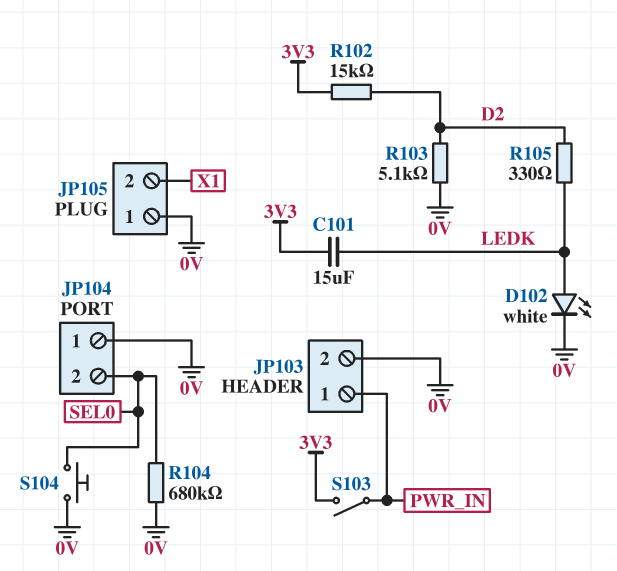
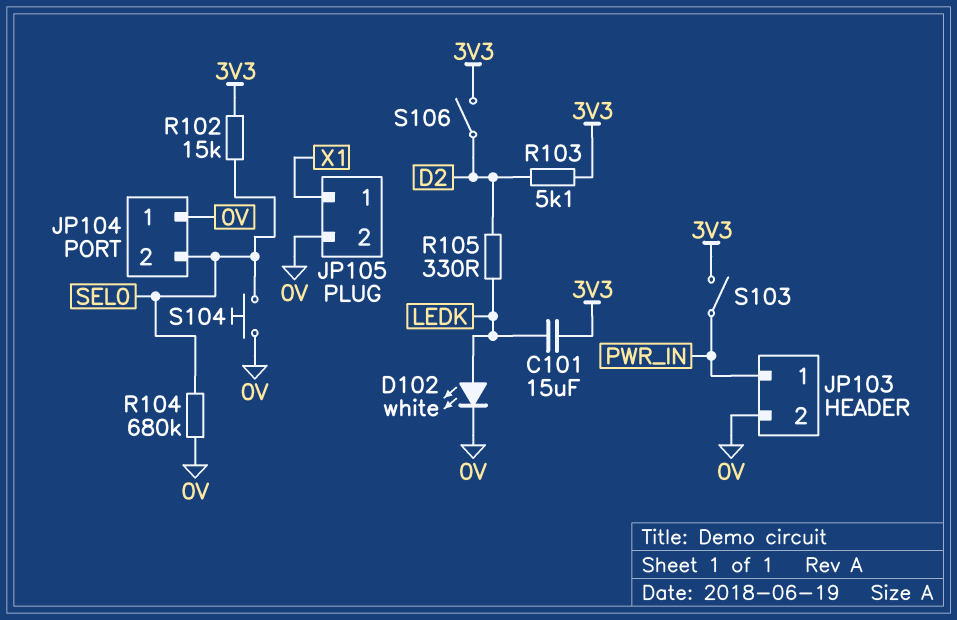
JP105 pin 1: 0V -> X1
JP105 pin 2: X1 -> 0V
R102: 15k (3V3, D2) -> 15k (3V3, SEL0)
R103: 5.1k (0V, D2) -> 5.1k (3V3, D2)
S106: none -> switch (3V3, D2)

